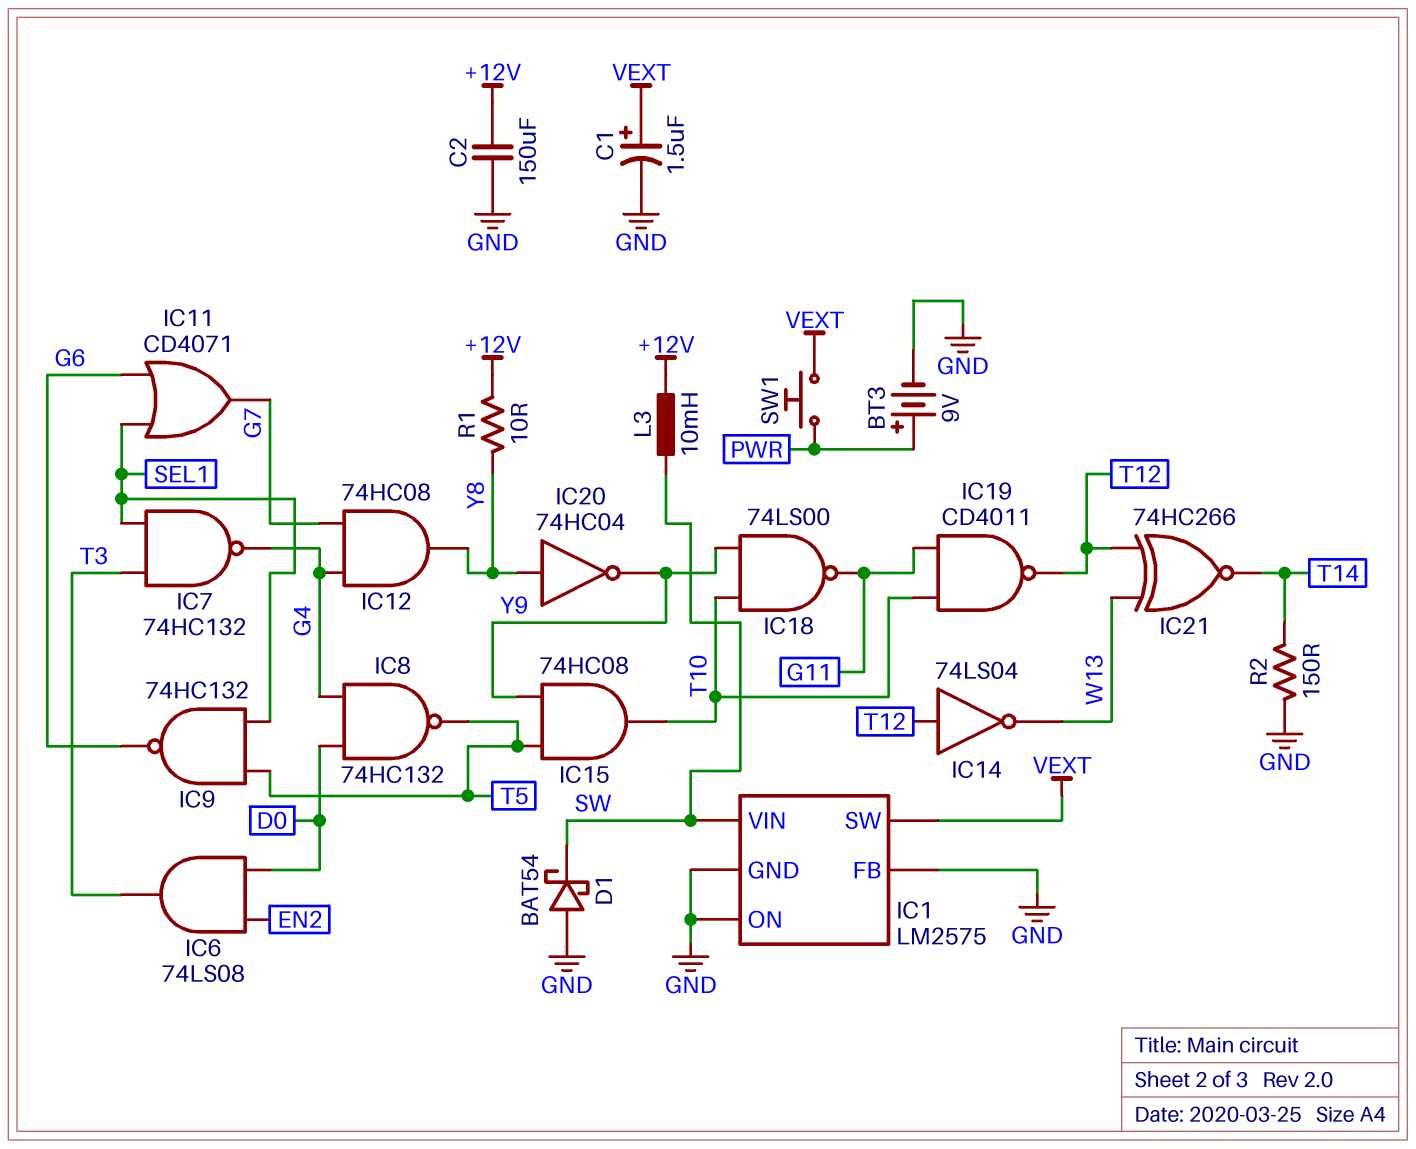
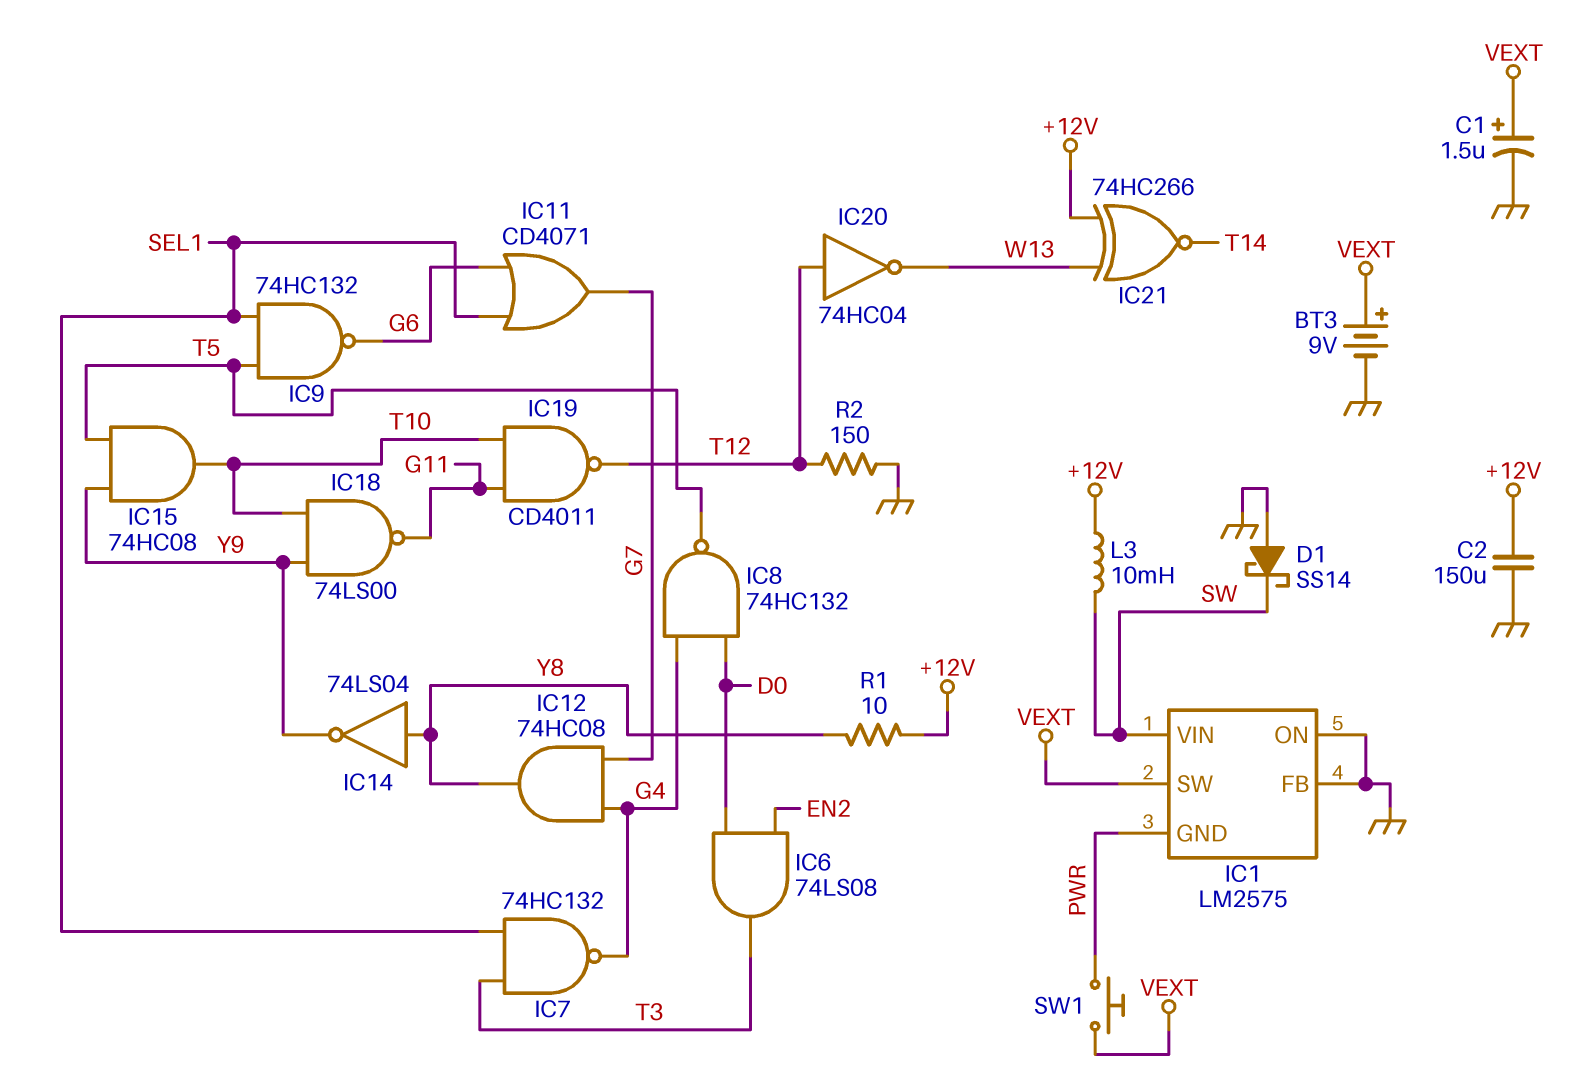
BT3: 9V (plus PWR, minus GND) -> 9V (plus VEXT, minus GND)
D1: schottky BAT54 (A GND, K SW) -> schottky SS14 (A GND, K SW)
IC1 pin GND: GND -> PWR
IC14: NOT 74LS04 (in T12, out W13) -> NOT 74LS04 (in Y8, out Y9)
IC20: NOT 74HC04 (in Y8, out Y9) -> NOT 74HC04 (in T12, out W13)
IC21: XNOR 74HC266 (in T12, in W13, out T14) -> XNOR 74HC266 (in +12V, in W13, out T14)
R2: 150 (GND, T14) -> 150 (GND, T12)

